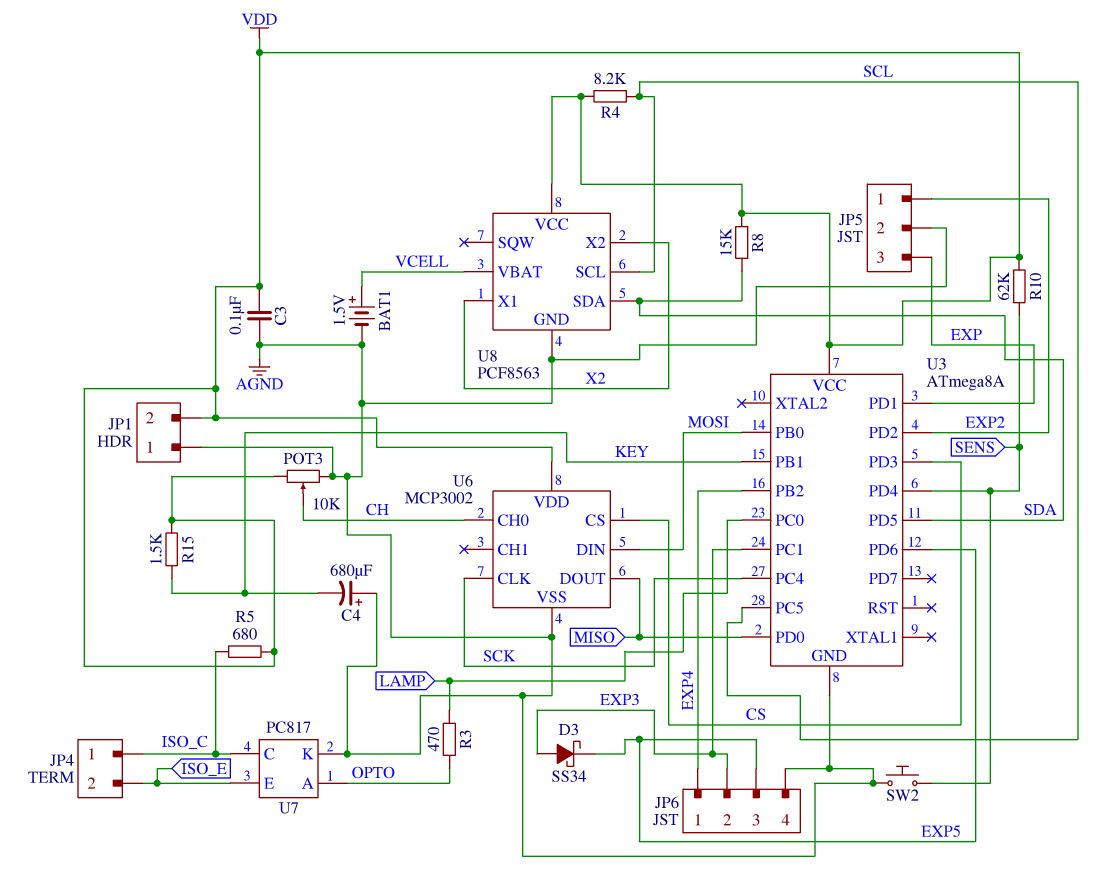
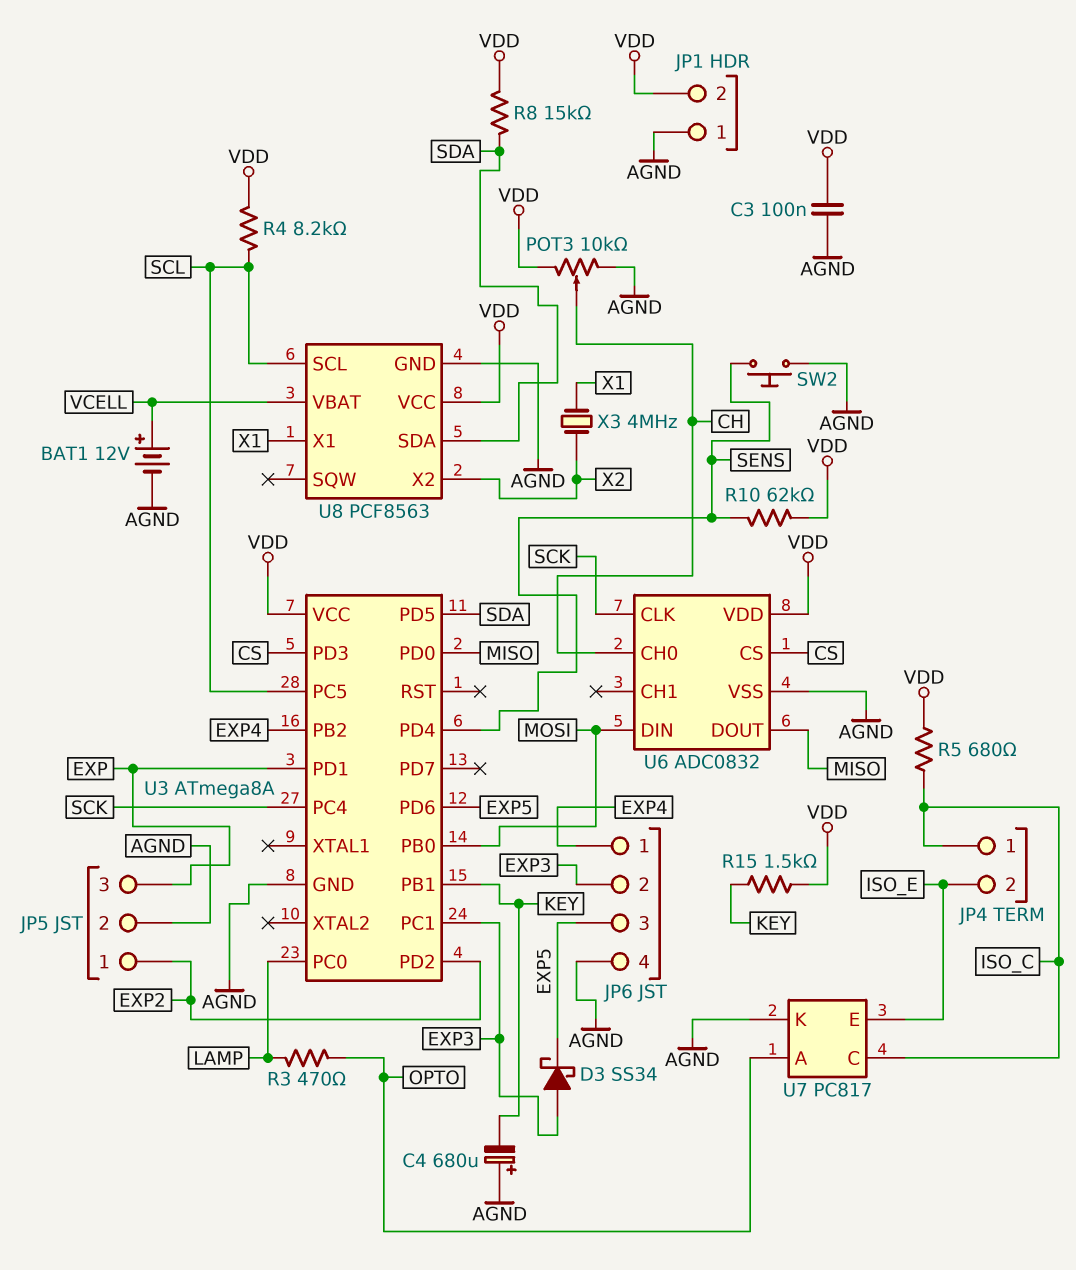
BAT1: 1.5V (plus VCELL, minus AGND) -> 12V (plus VCELL, minus AGND)
U6: MCP3002 -> ADC0832
U8 pin X1: X2 -> X1
X3: none -> 4MHz (X1, X2)

